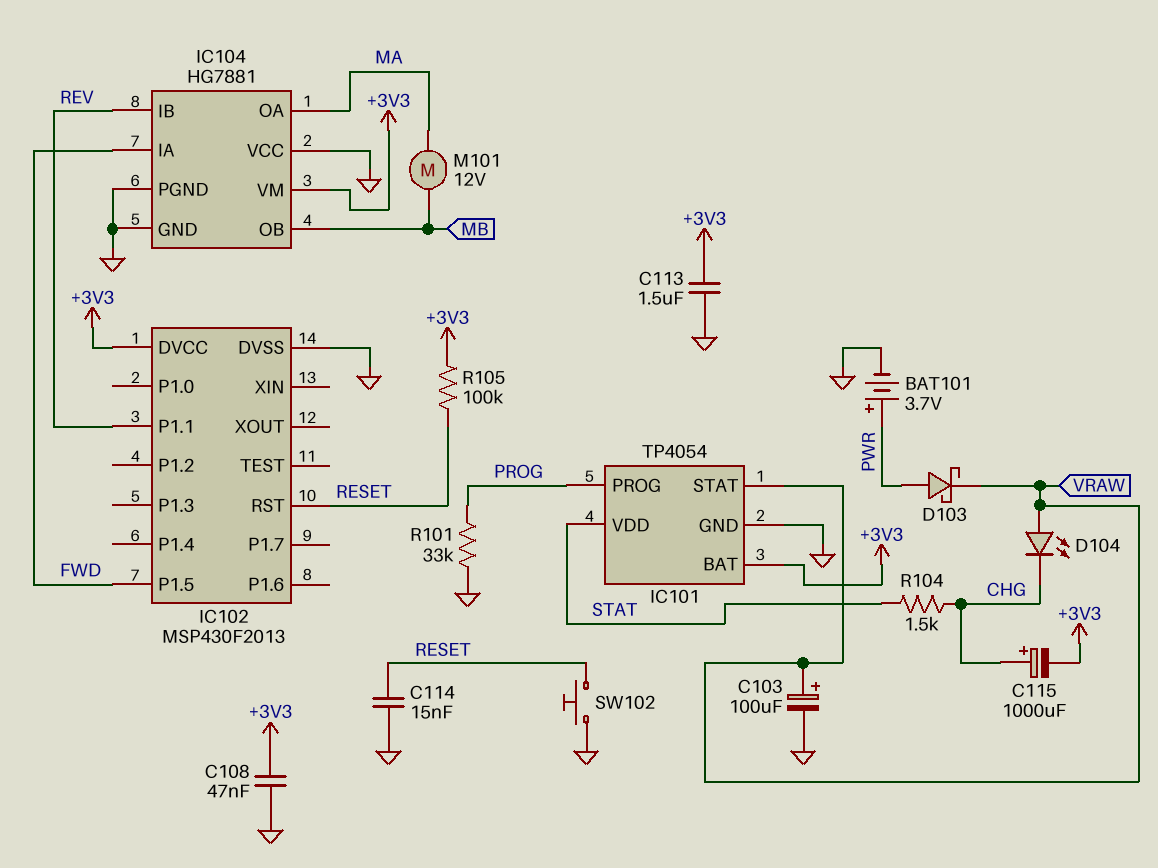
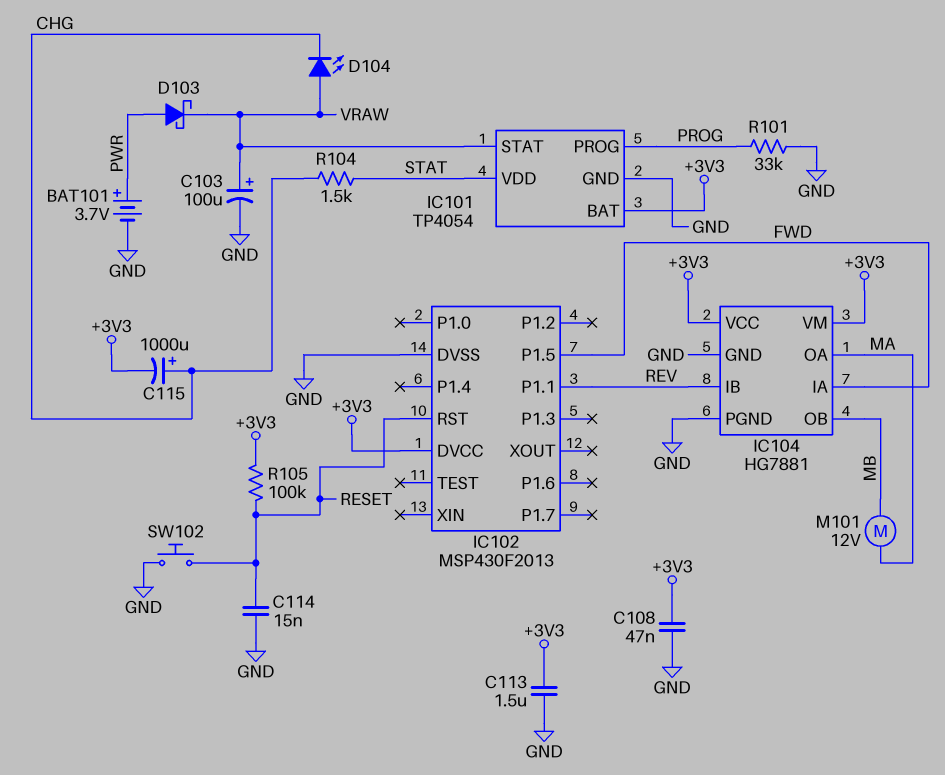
IC104 pin VCC: GND -> +3V3

